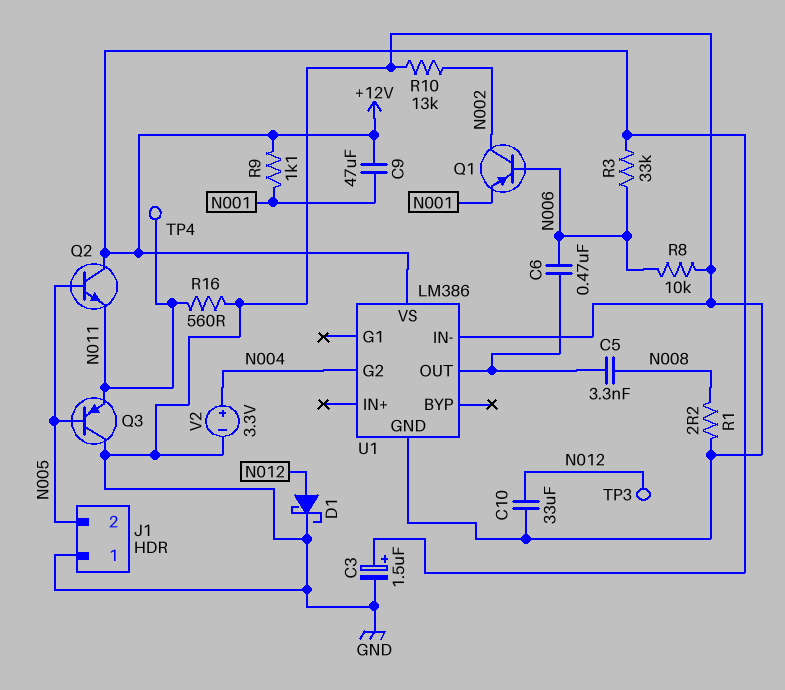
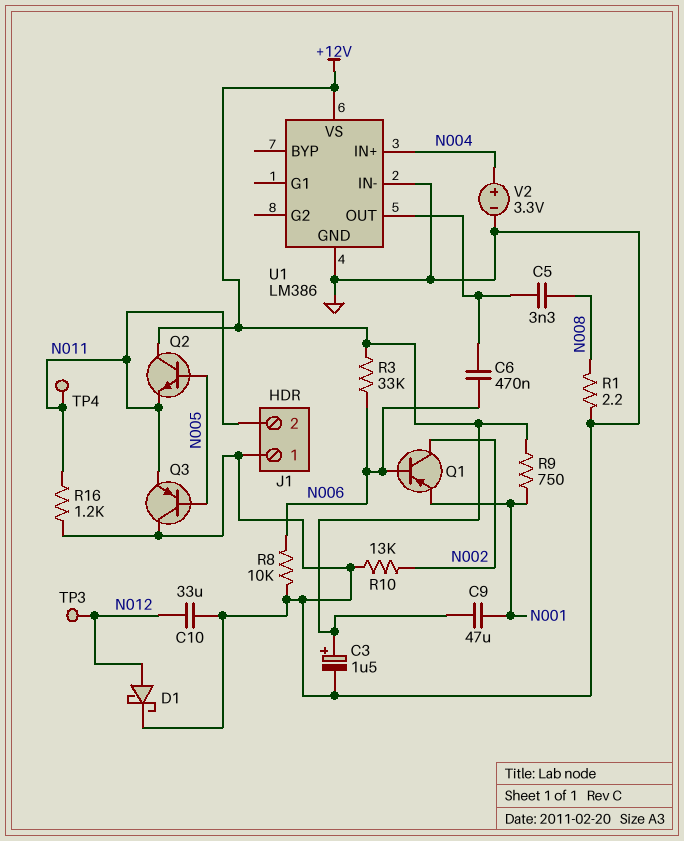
J1 pin 2: N005 -> N011
R9: 1.1k (+12V, N001) -> 750 (+12V, N001)
R16: 560 (GND, N011) -> 1.2k (GND, N011)
U1 pin G2: N004 -> none
U1 pin IN+: none -> N004

